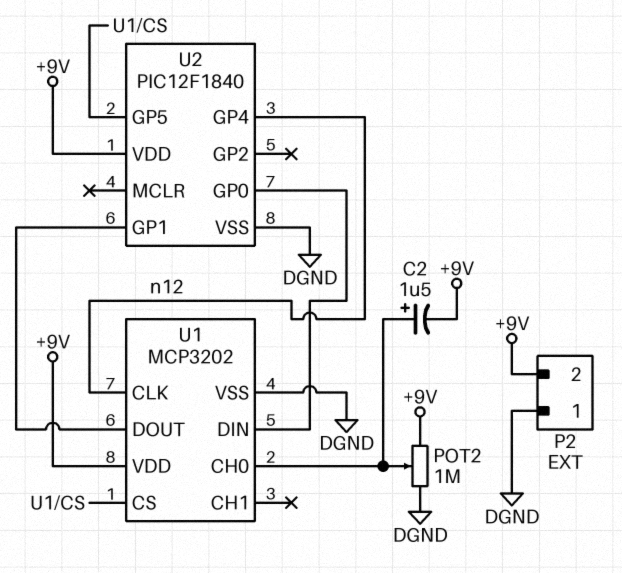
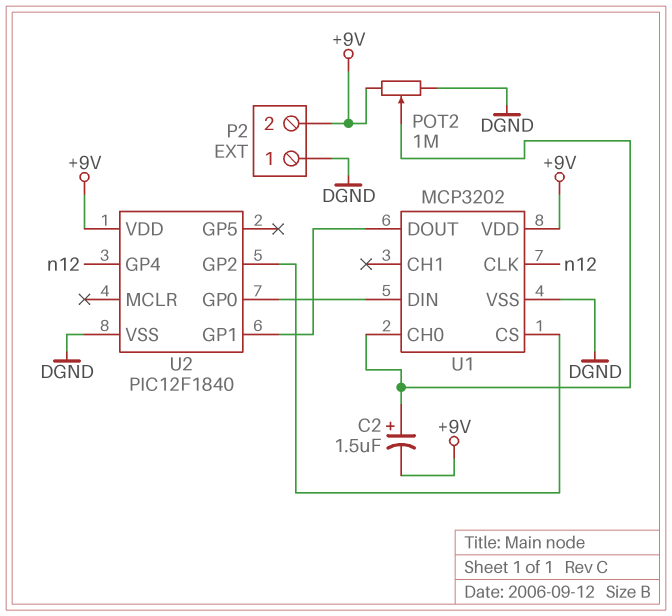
U2 pin GP2: none -> U1/CS
U2 pin GP5: U1/CS -> none

